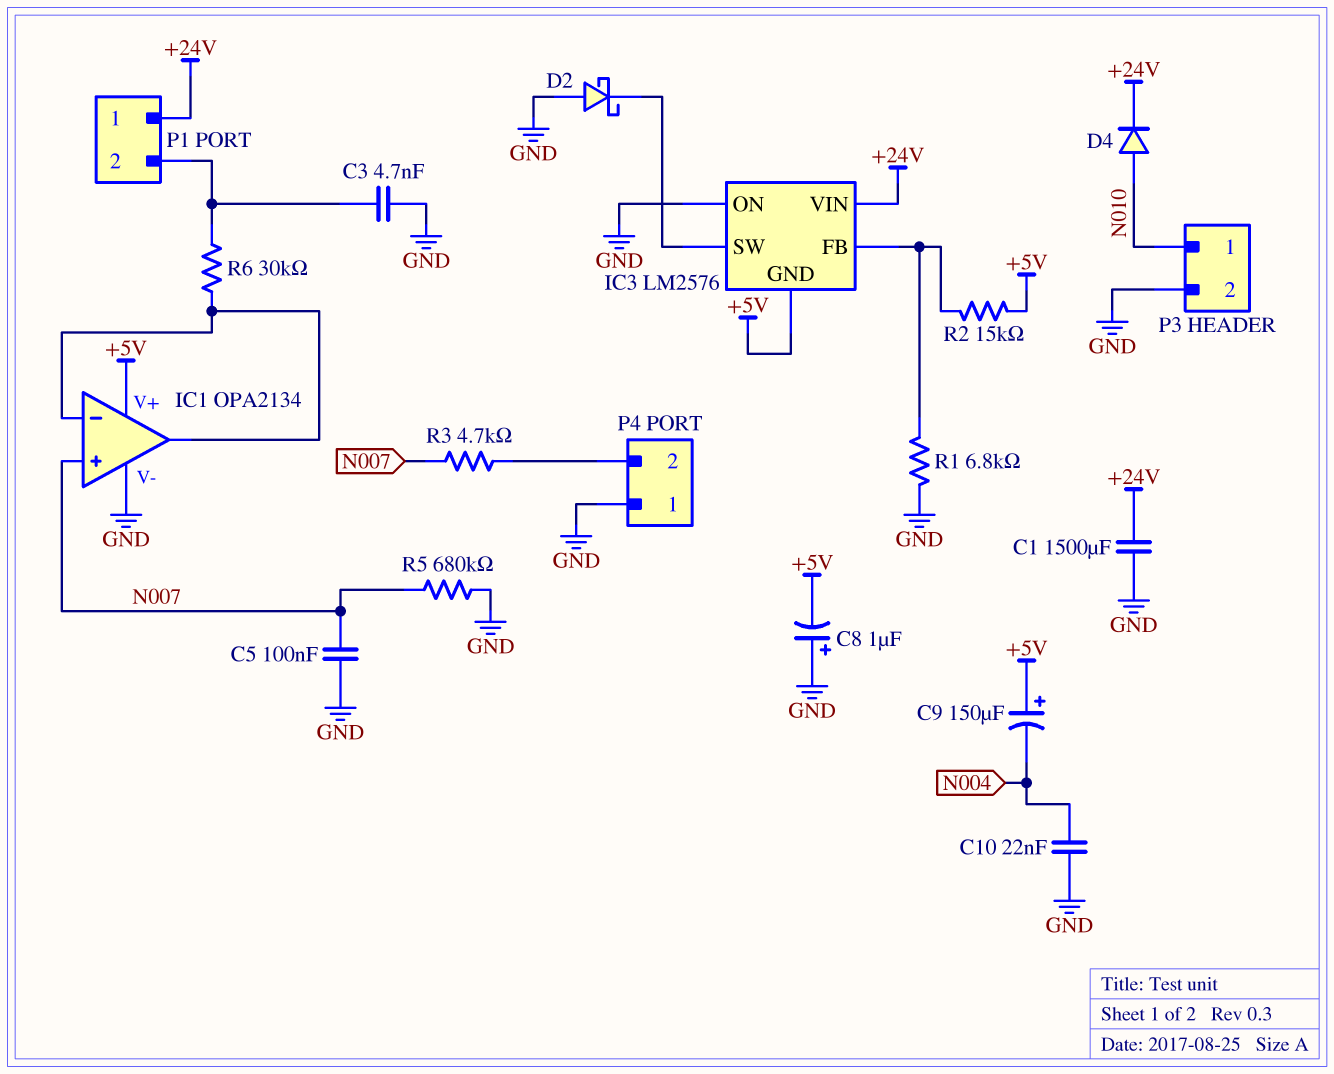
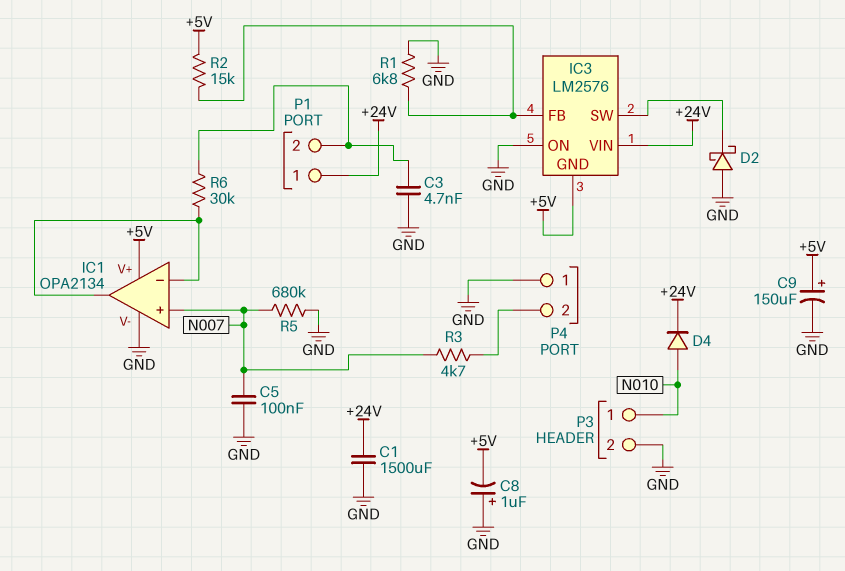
C9: 150uF (plus +5V, minus N004) -> 150uF (plus +5V, minus GND)
C10: 22nF (GND, N004) -> none

